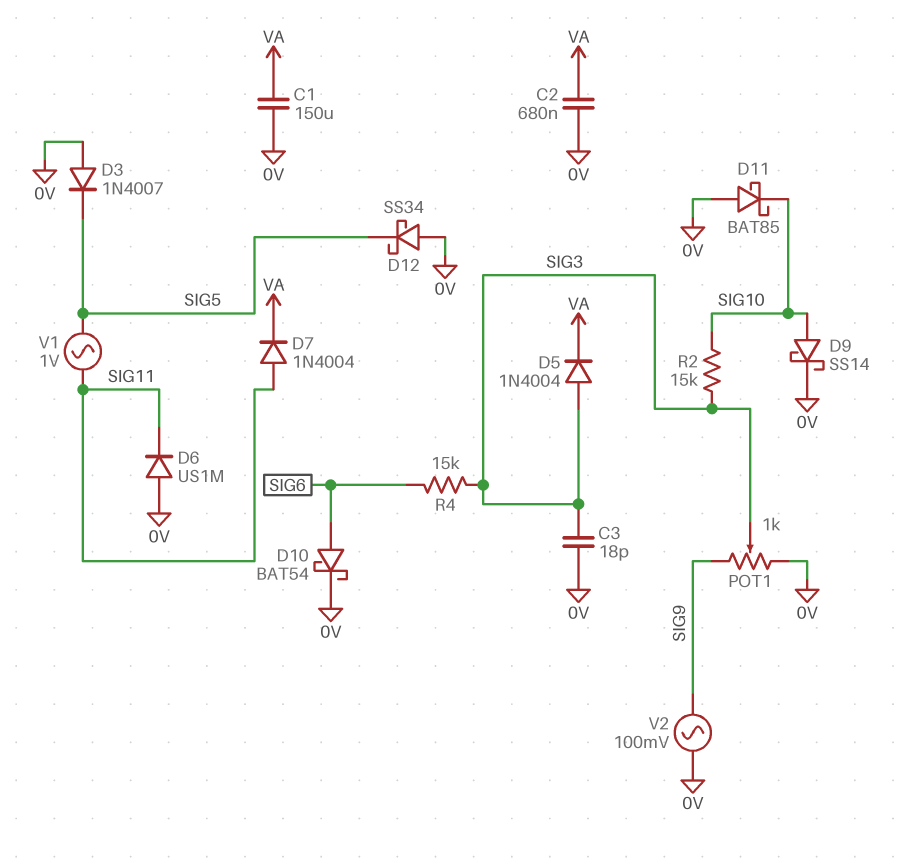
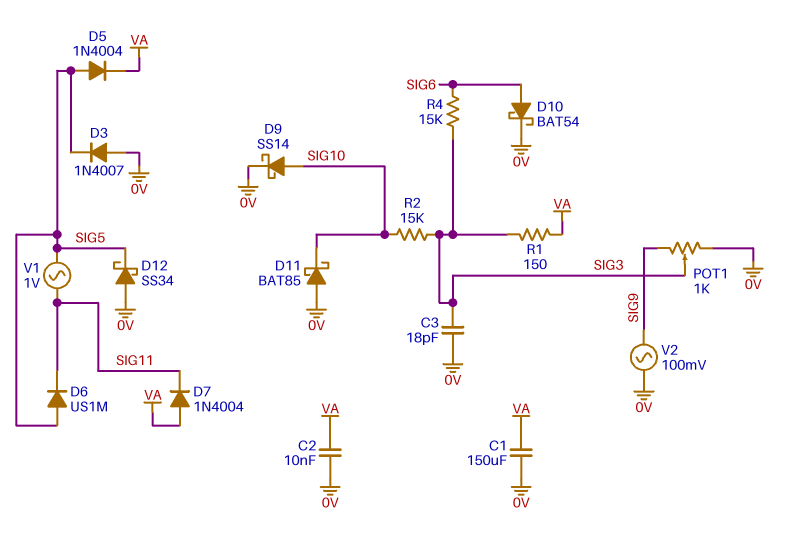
C2: 680nF (0V, VA) -> 10nF (0V, VA)
D5: diode 1N4004 (A SIG3, K VA) -> diode 1N4004 (A SIG5, K VA)
D6: diode US1M (A 0V, K SIG11) -> diode US1M (A SIG5, K SIG11)
D7: diode 1N4004 (A SIG11, K VA) -> diode 1N4004 (A VA, K SIG11)
R1: none -> 150 (SIG3, VA)

